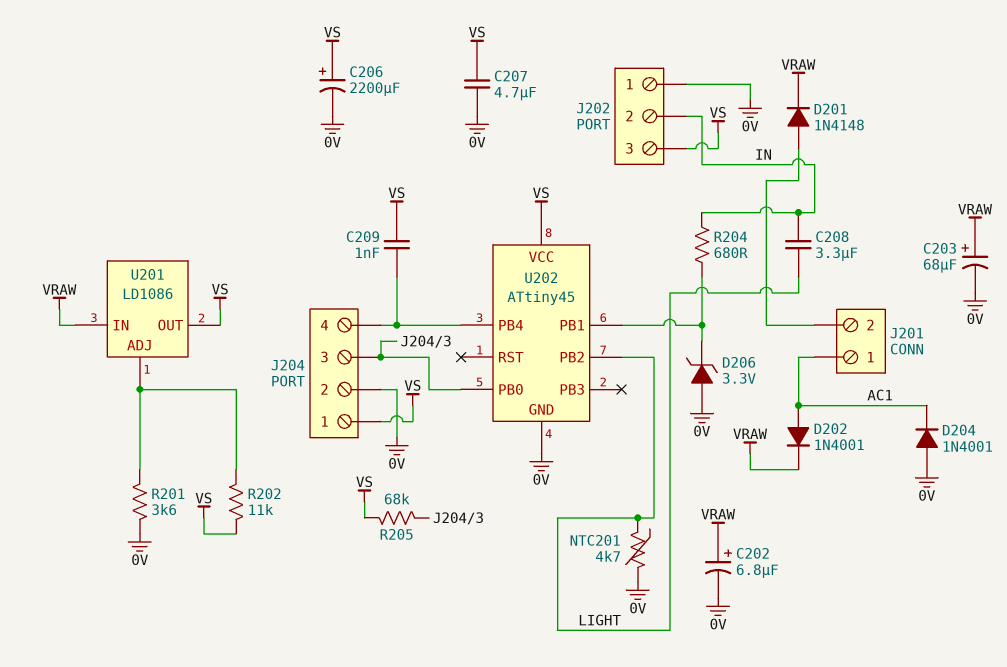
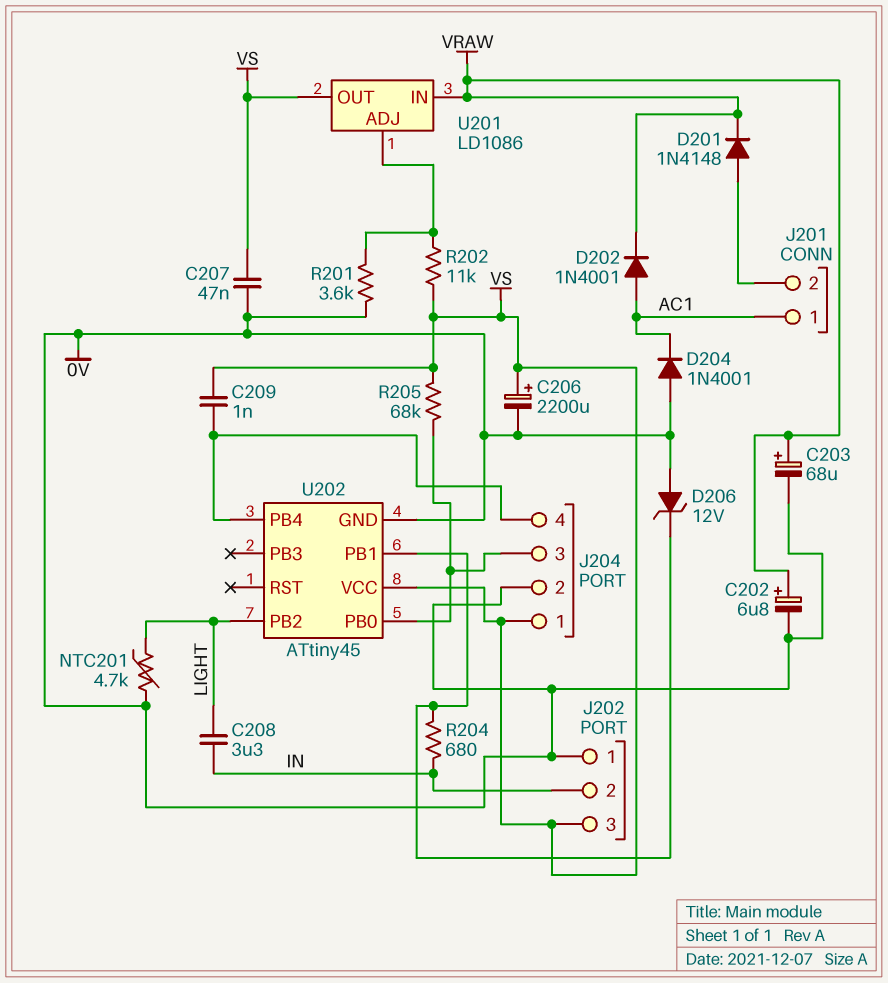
C207: 4.7uF (0V, VS) -> 47nF (0V, VS)
D206: zener 3.3V (A 0V, K U202/PB1) -> zener 12V (A 0V, K U202/PB1)

